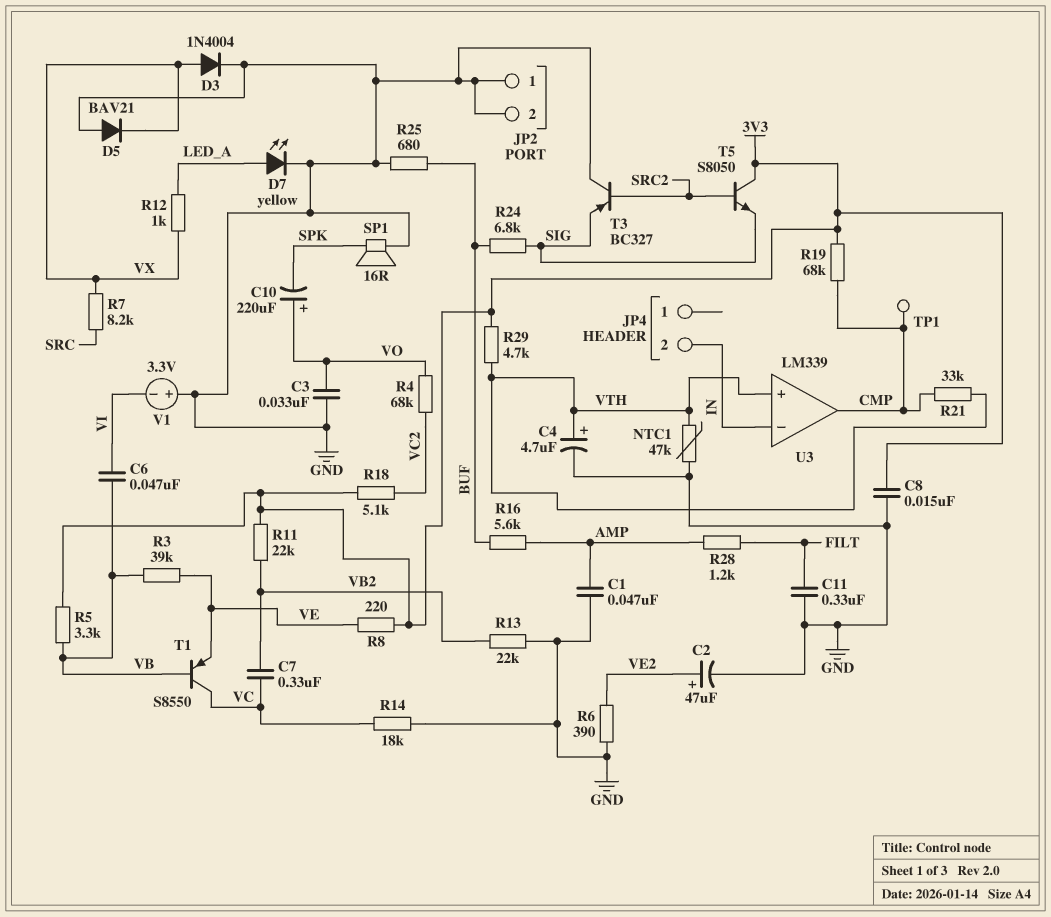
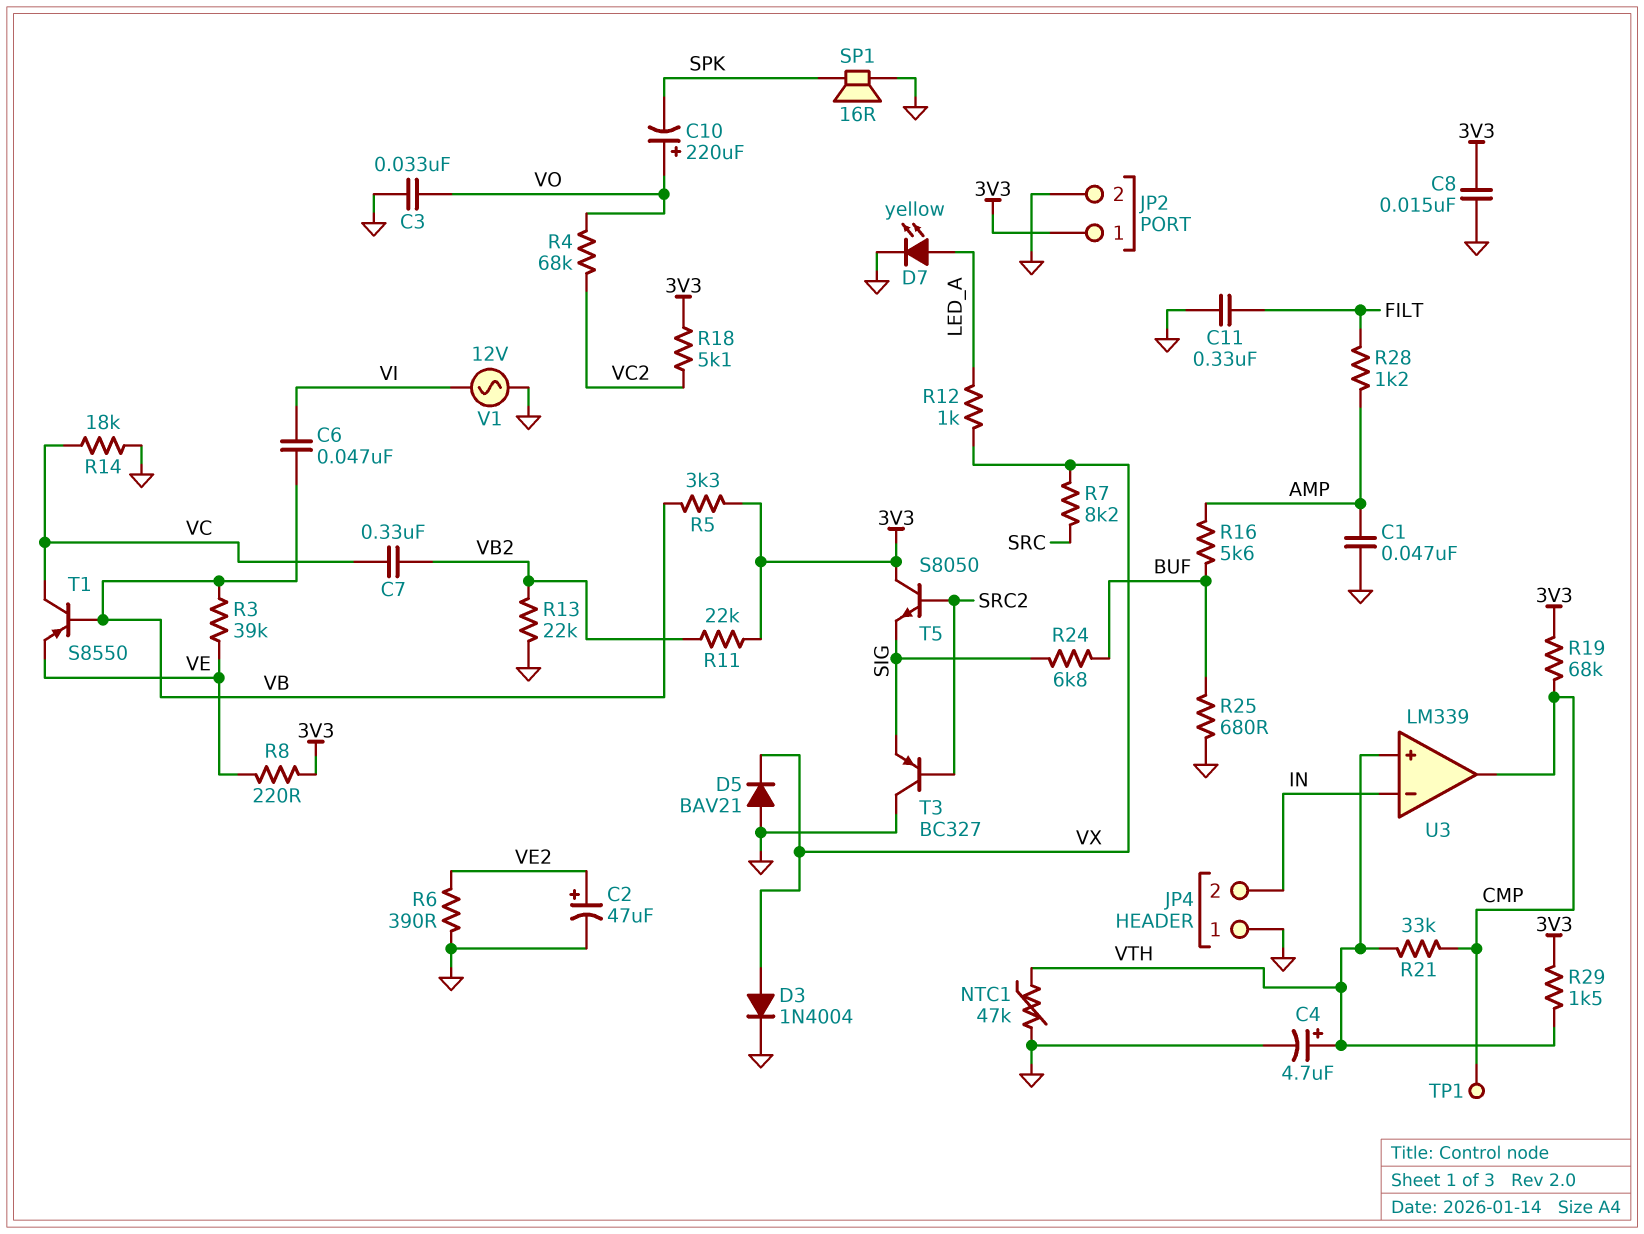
JP2 pin 1: GND -> 3V3
JP4 pin 1: none -> GND
R29: 4.7k (3V3, VTH) -> 1.5k (3V3, VTH)
V1: 3.3V (plus GND, minus VI) -> AC 12V (GND, VI)

